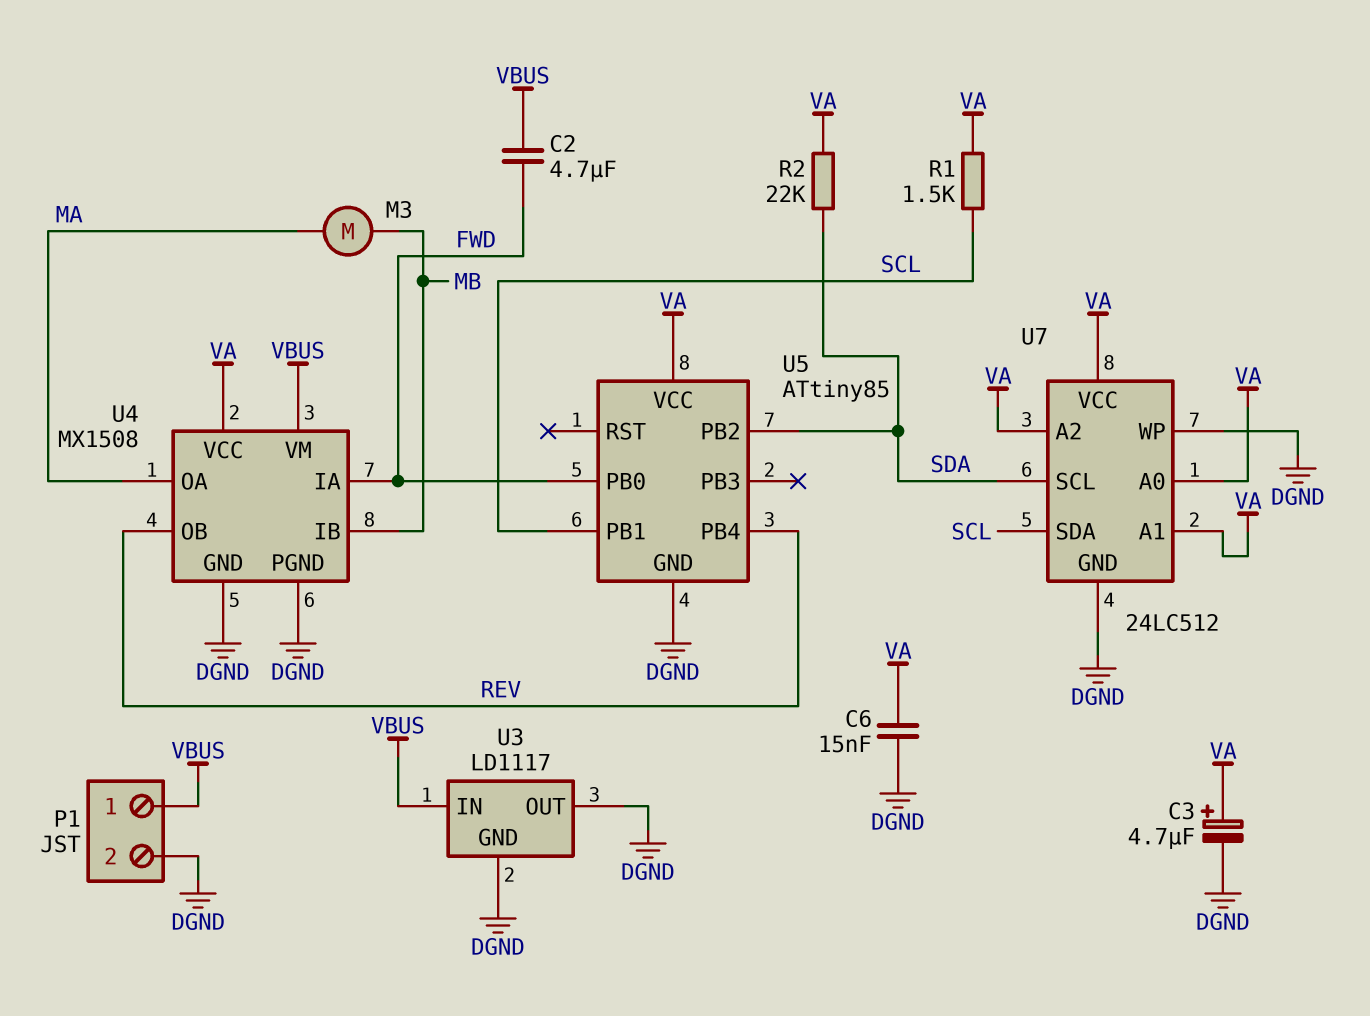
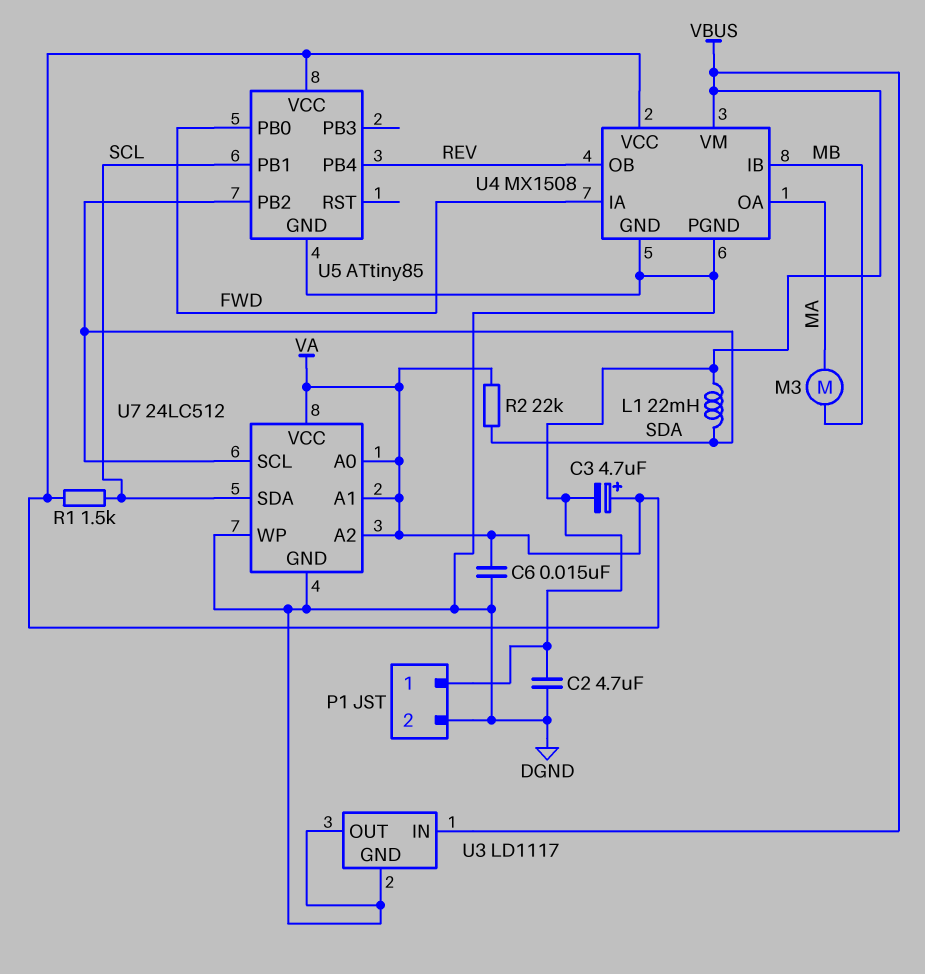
C2: 4.7uF (FWD, VBUS) -> 4.7uF (DGND, VBUS)
C3: 4.7uF (plus VA, minus DGND) -> 4.7uF (plus VA, minus VBUS)
L1: none -> 22mH (SDA, VBUS)

